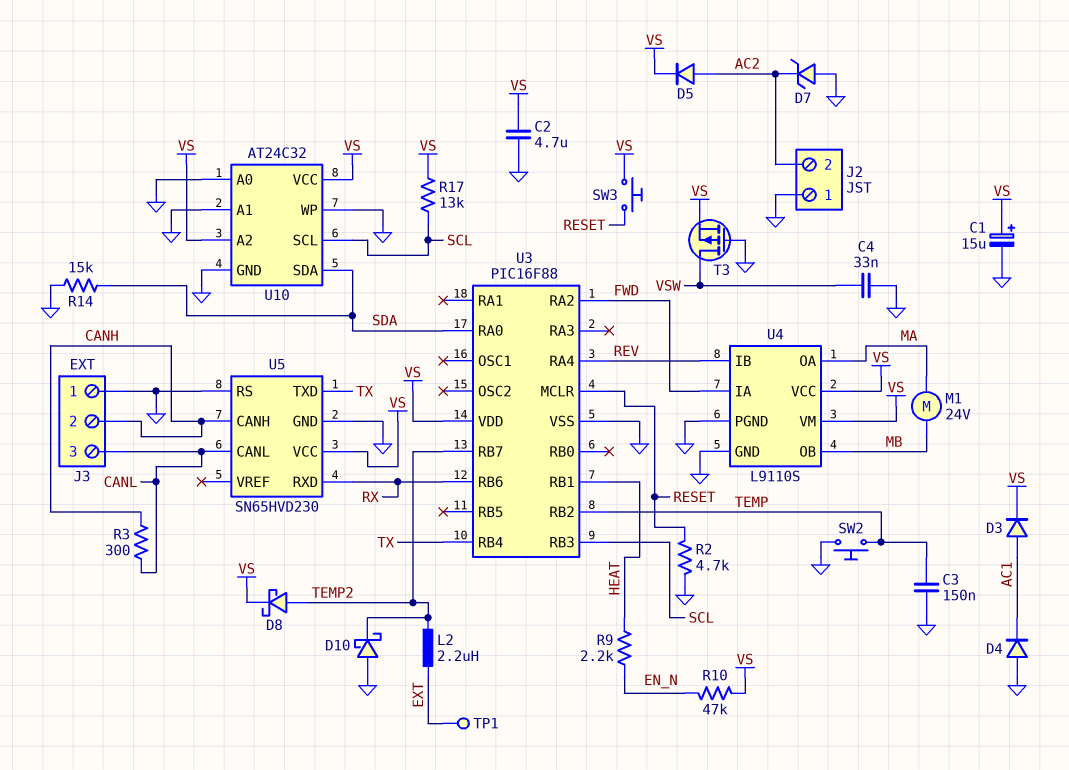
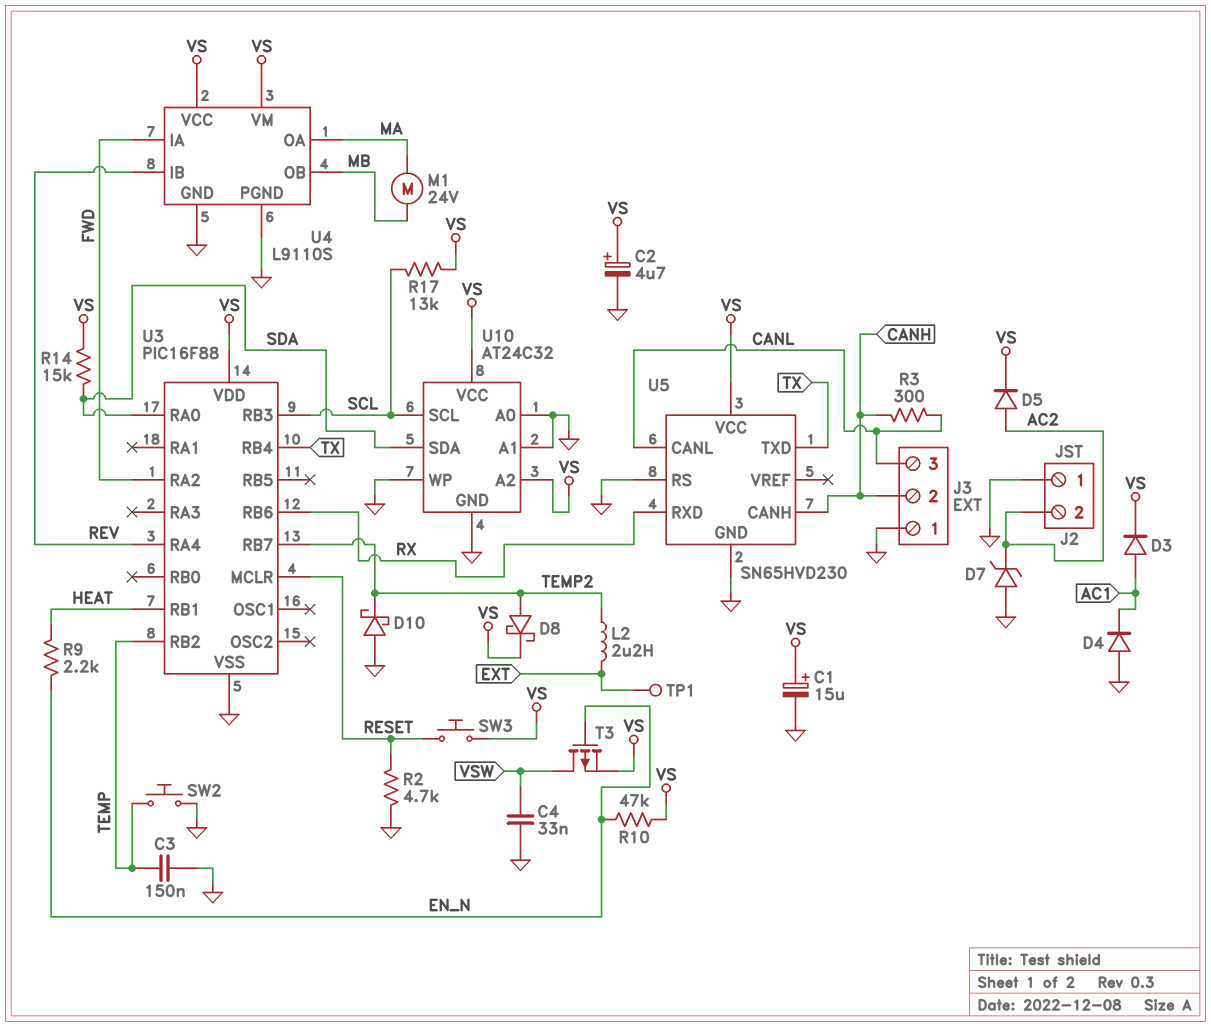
C2: 4.7uF (GND, VS) -> 4.7uF (plus VS, minus GND)
R14: 15k (GND, SDA) -> 15k (SDA, VS)
T3: PMOS (G GND, D VSW, S VS) -> PMOS (G EN_N, D VSW, S VS)

